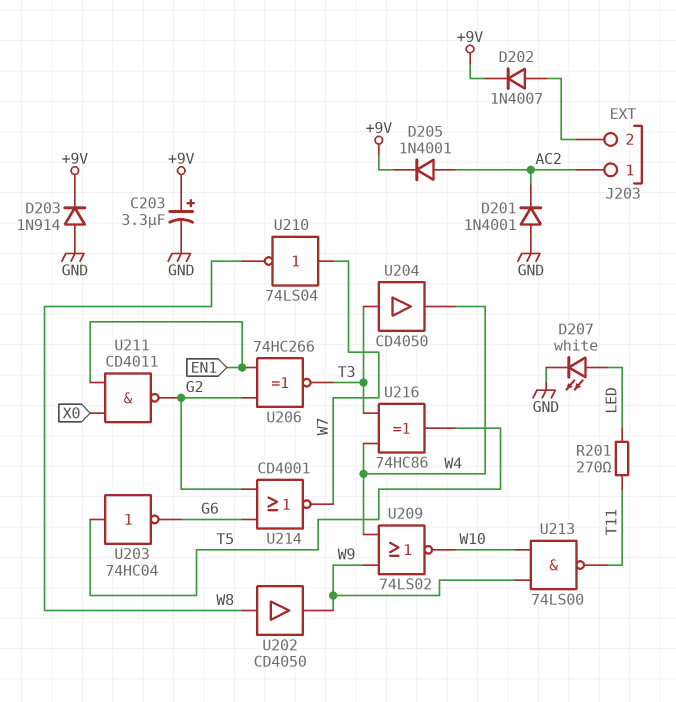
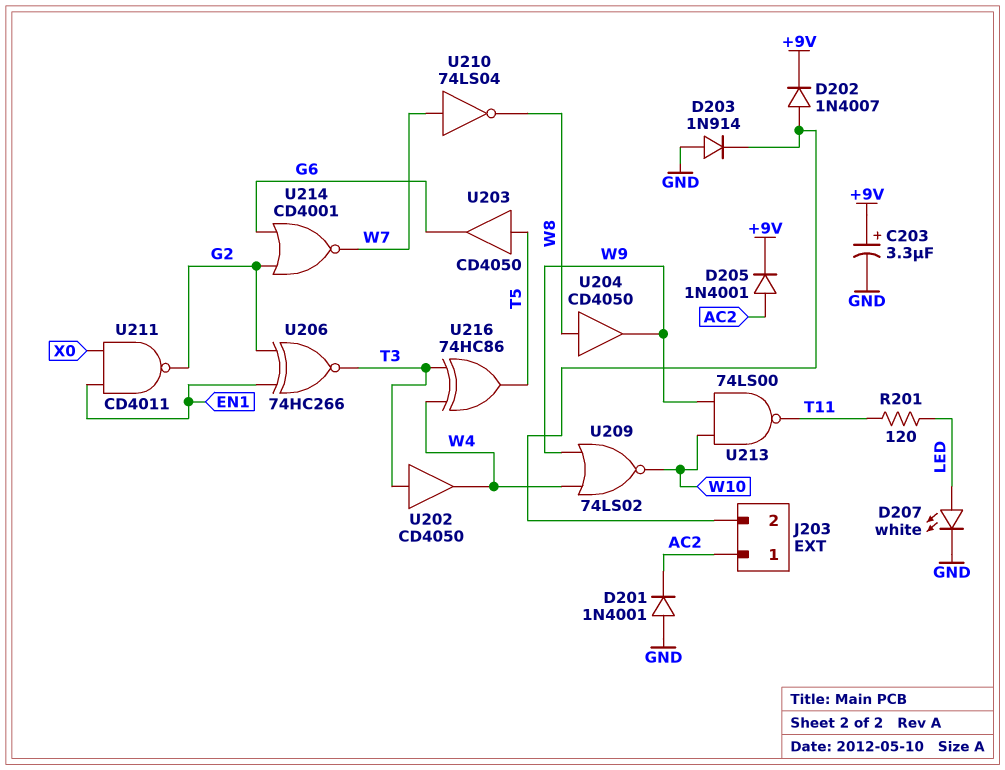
D203: diode 1N914 (A GND, K +9V) -> diode 1N914 (A GND, K J203/2)
R201: 270 (LED, T11) -> 120 (LED, T11)
U202: buffer CD4050 (in W8, out W9) -> buffer CD4050 (in T3, out W4)
U203: NOT 74HC04 (in T5, out G6) -> buffer CD4050 (in T5, out G6)
U204: buffer CD4050 (in T3, out W4) -> buffer CD4050 (in W8, out W9)

